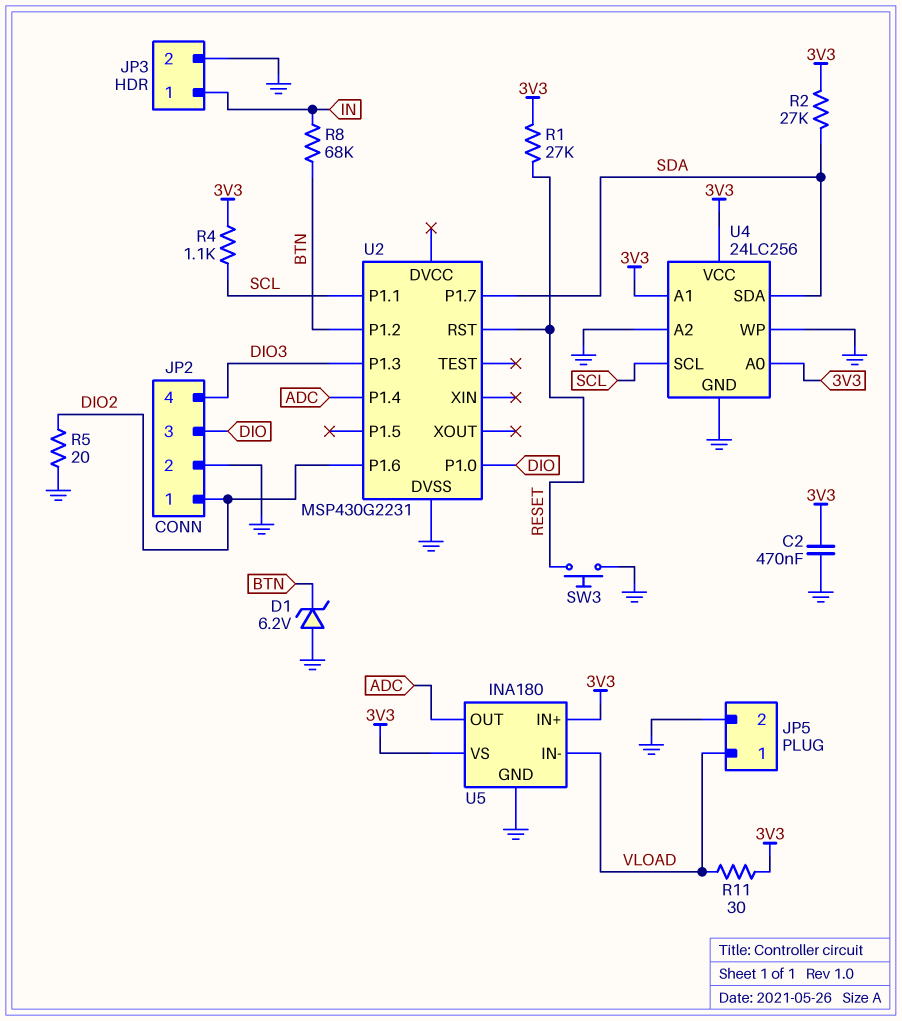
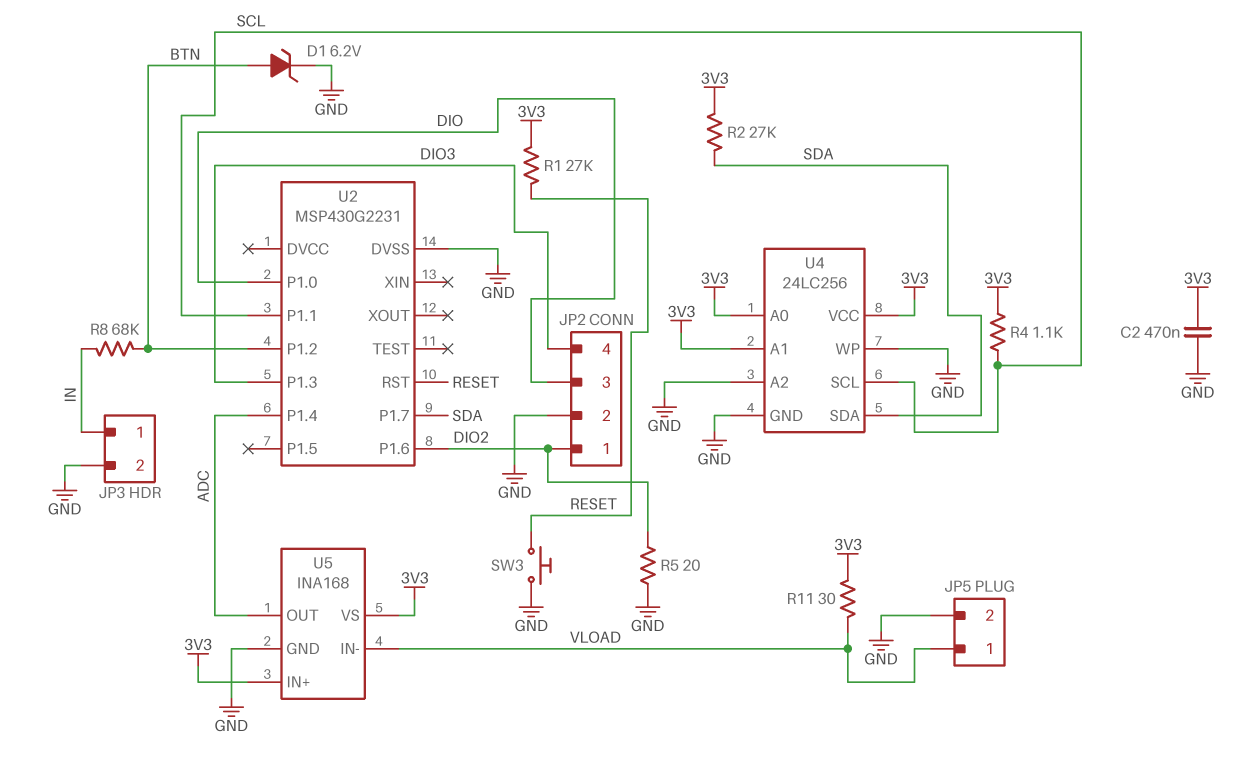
D1: zener 6.2V (A GND, K BTN) -> zener 6.2V (A BTN, K GND)
U5: INA180 -> INA168

